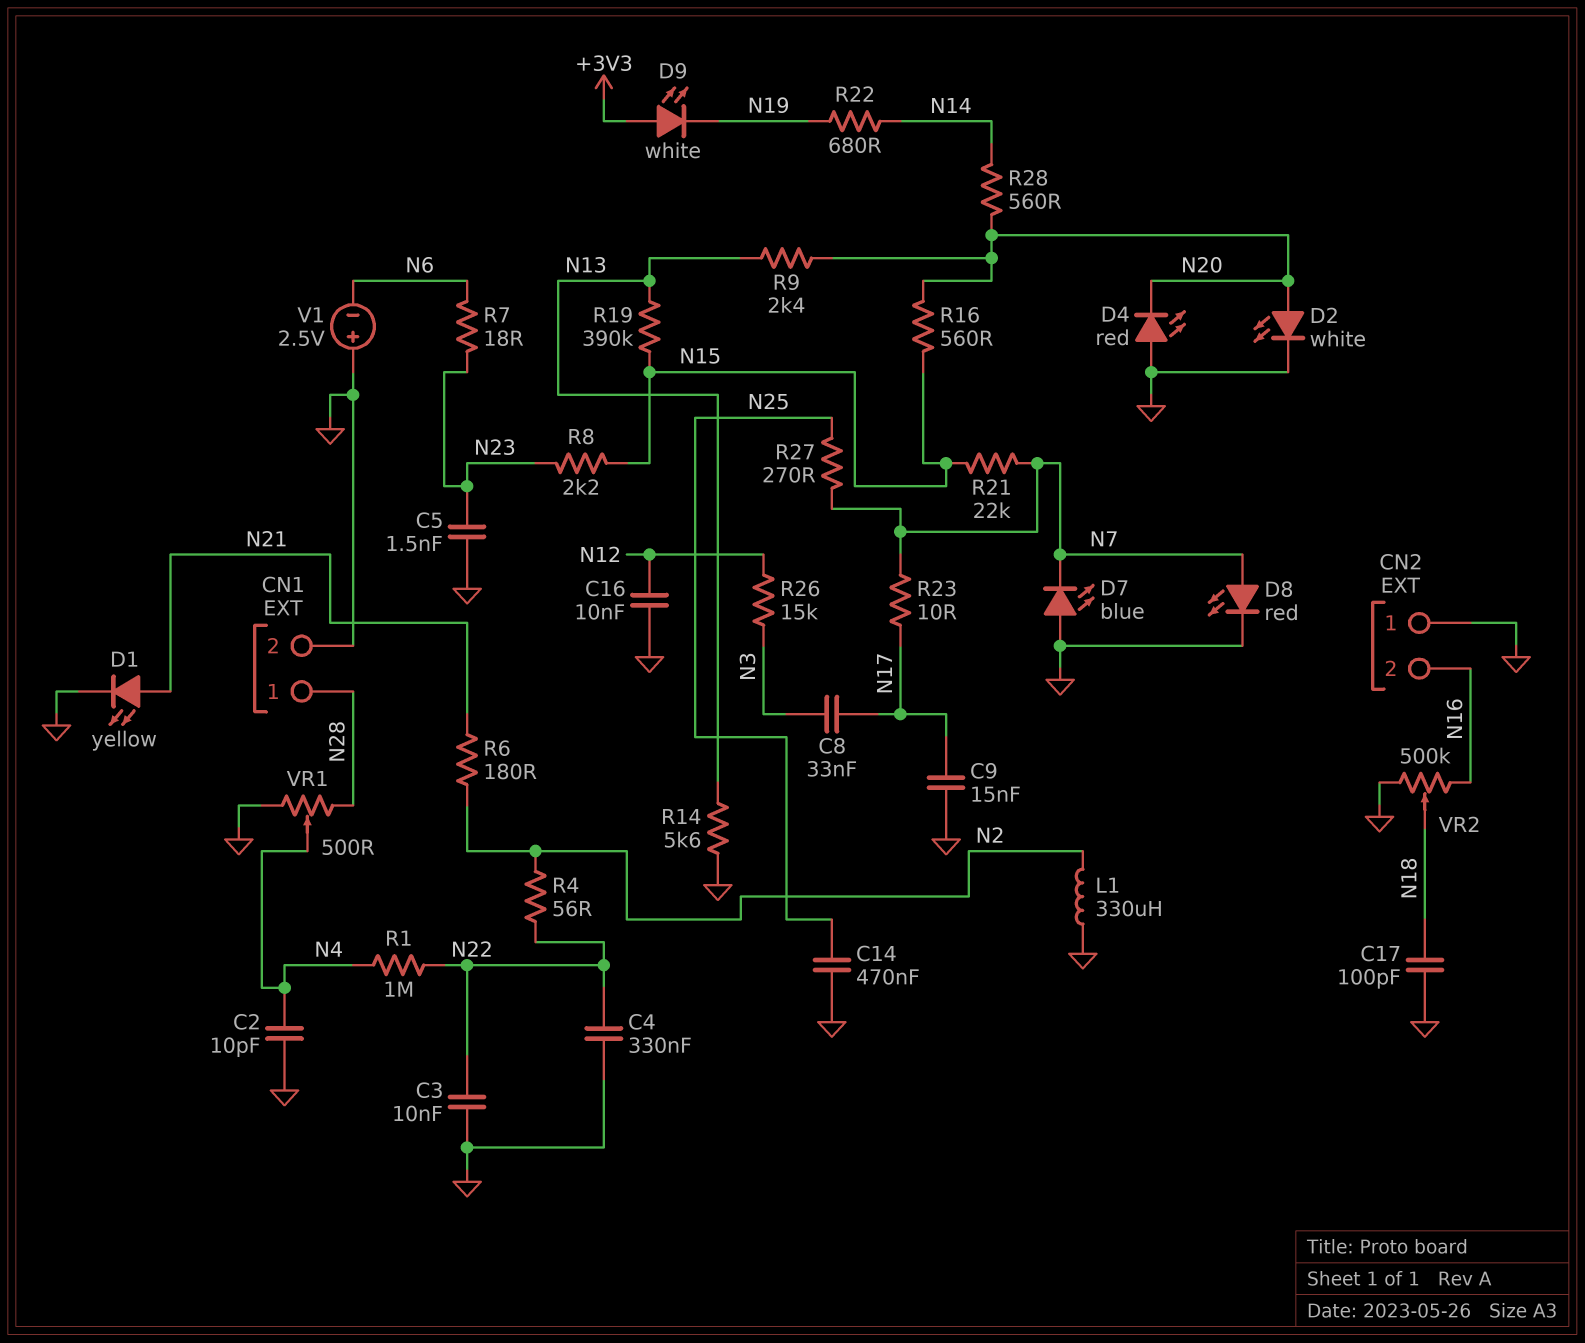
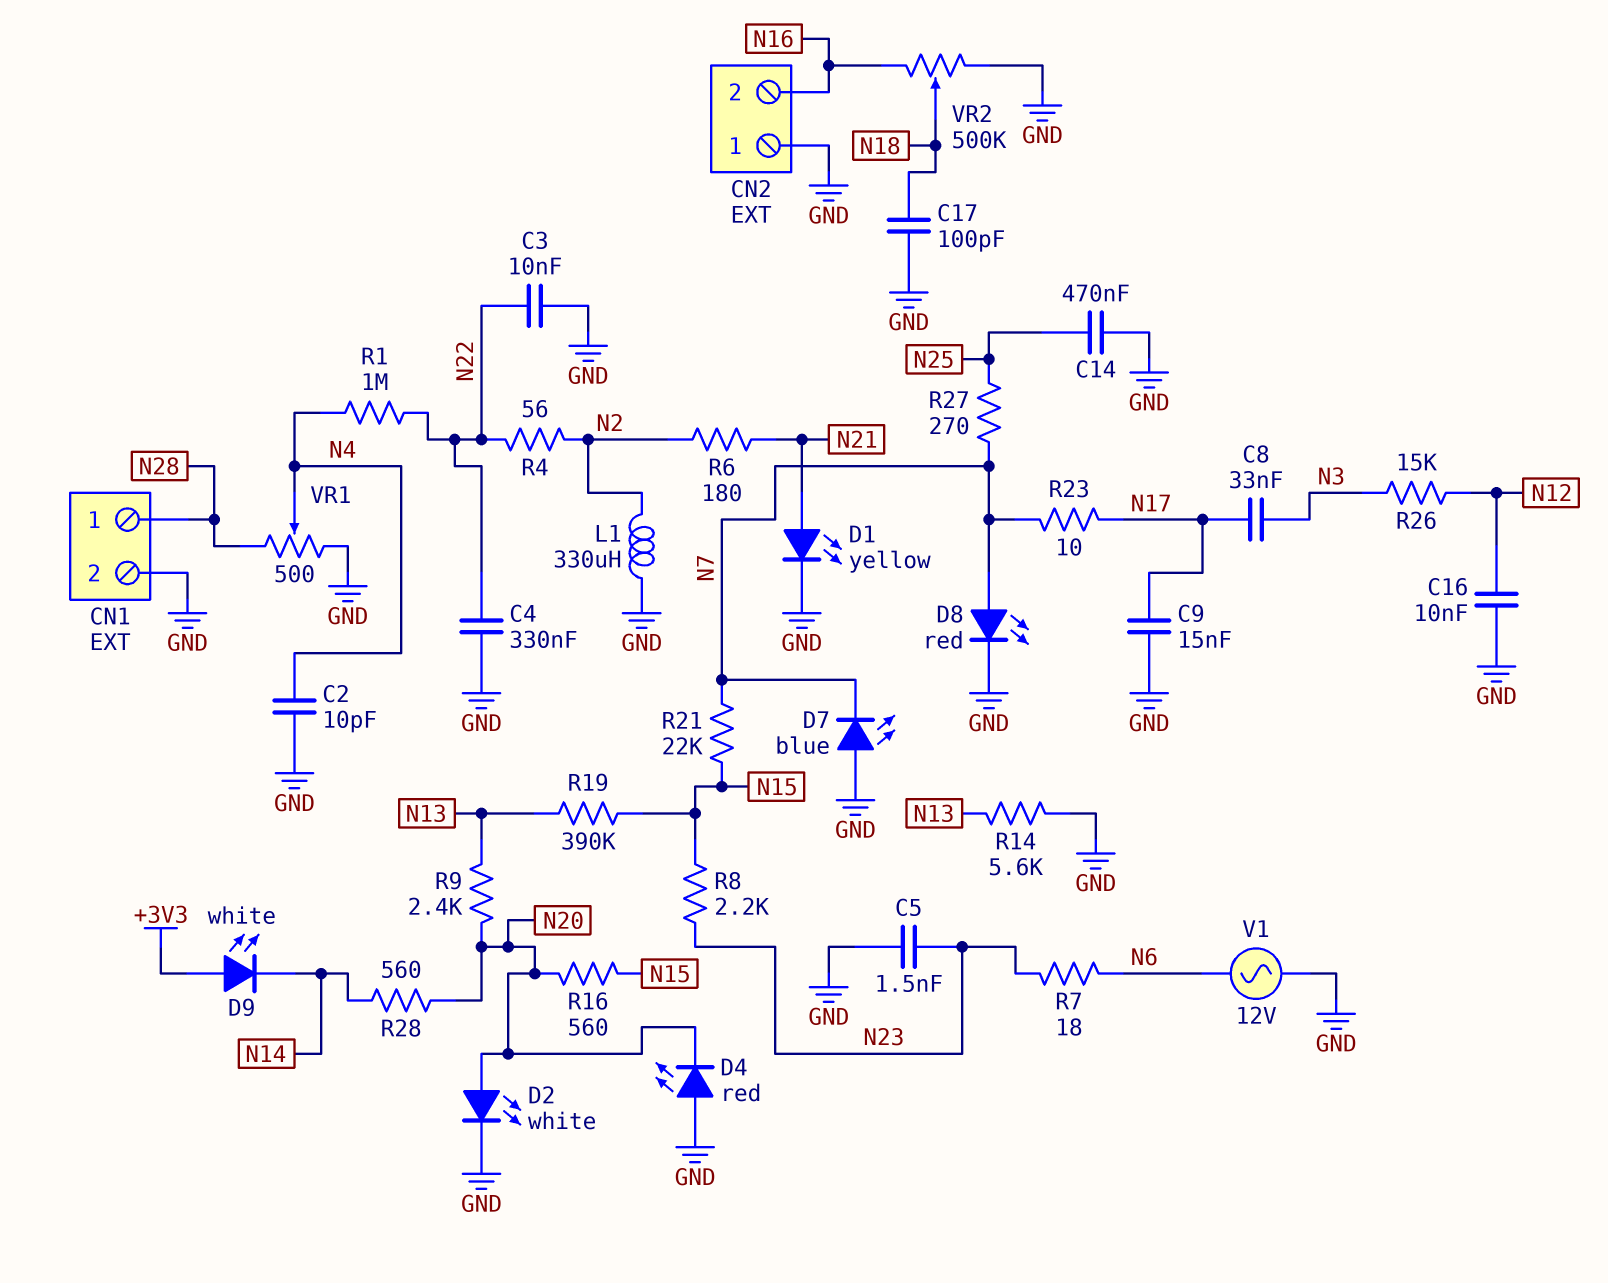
D9: LED white (A +3V3, K N19) -> LED white (A +3V3, K N14)
R22: 680 (N14, N19) -> none
V1: 2.5V (plus GND, minus N6) -> AC 12V (GND, N6)

